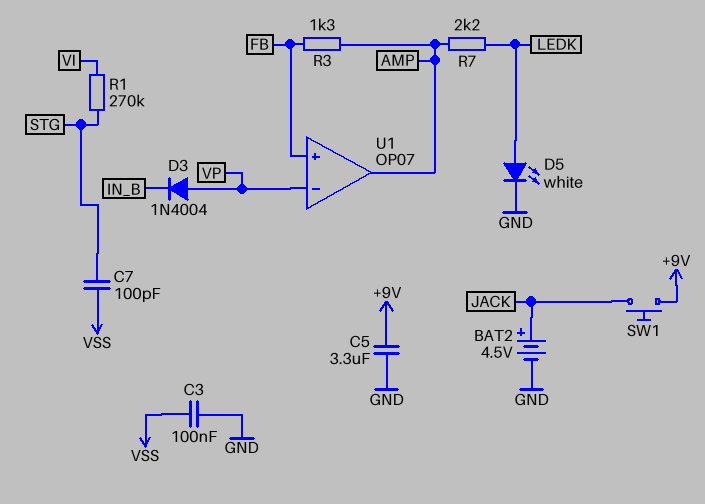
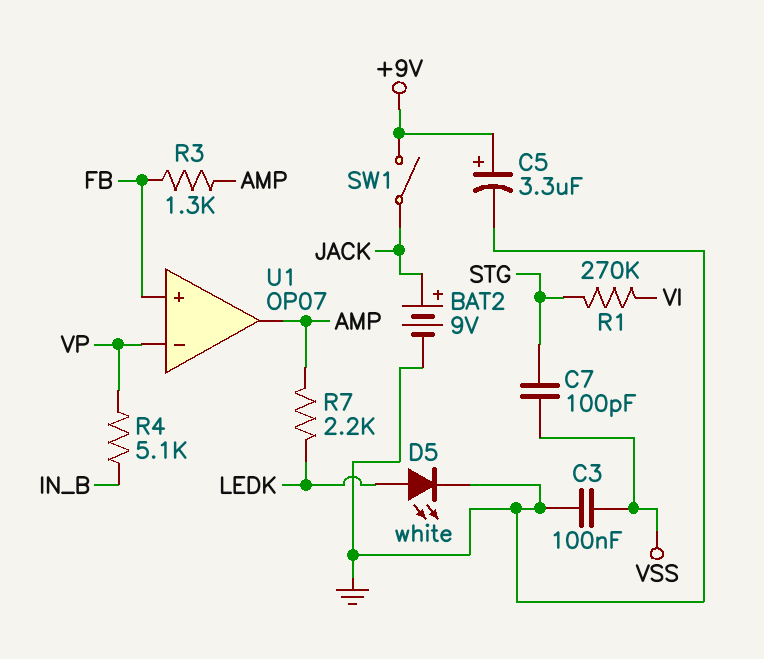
BAT2: 4.5V (plus JACK, minus GND) -> 9V (plus JACK, minus GND)
C5: 3.3uF (+9V, GND) -> 3.3uF (plus +9V, minus GND)
D3: diode 1N4004 (A VP, K IN_B) -> none
R4: none -> 5.1k (IN_B, VP)
SW1: button (+9V, JACK) -> switch (+9V, JACK)

